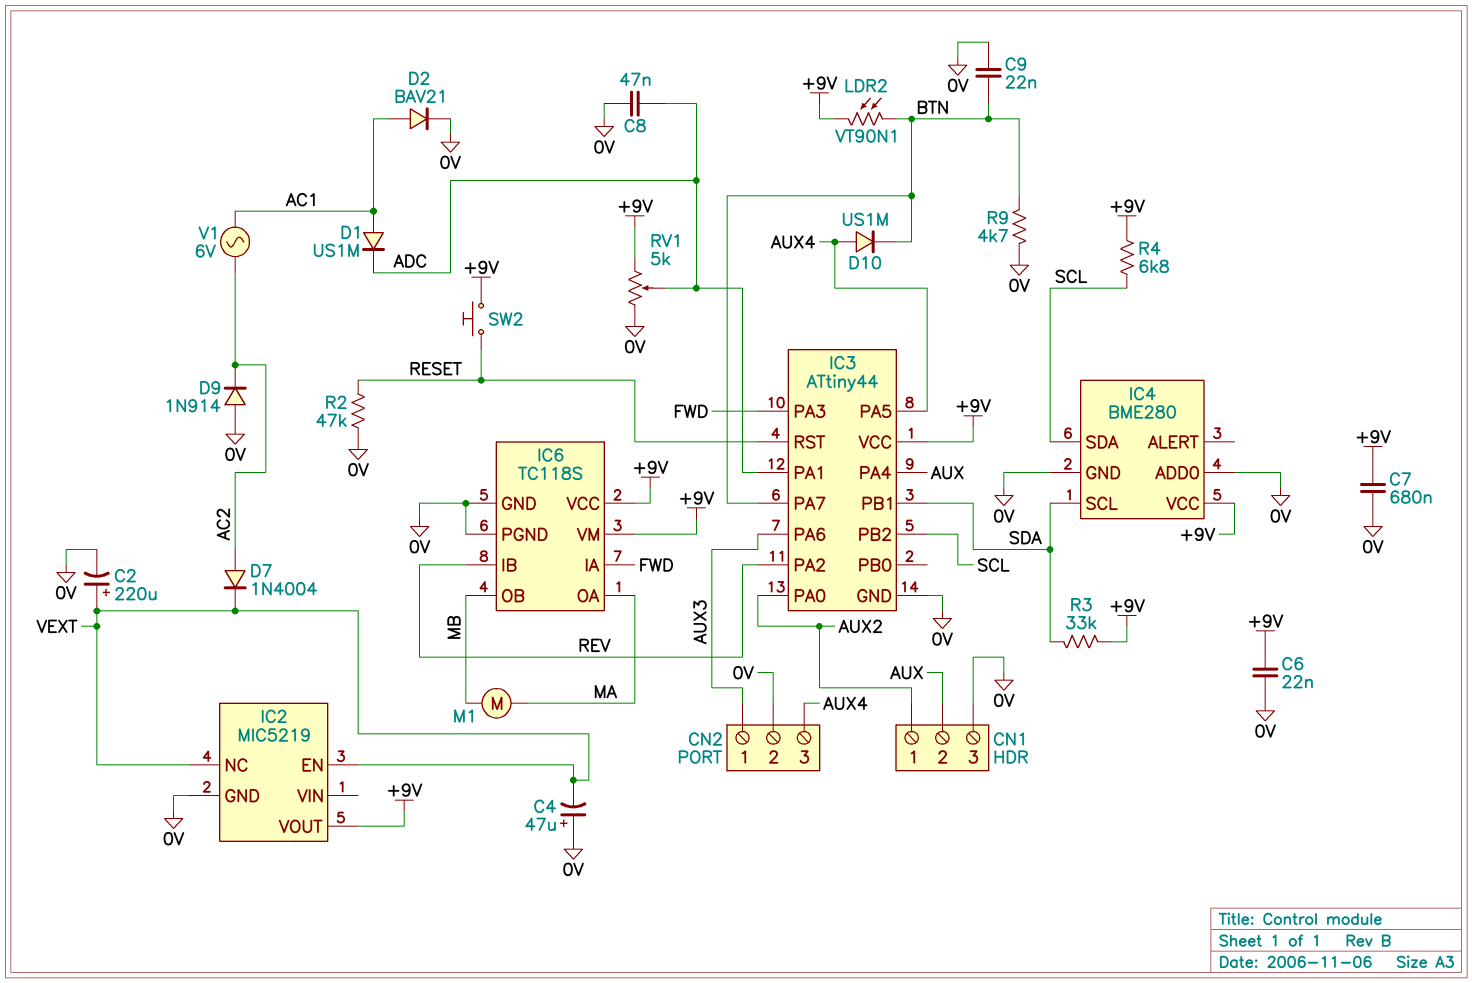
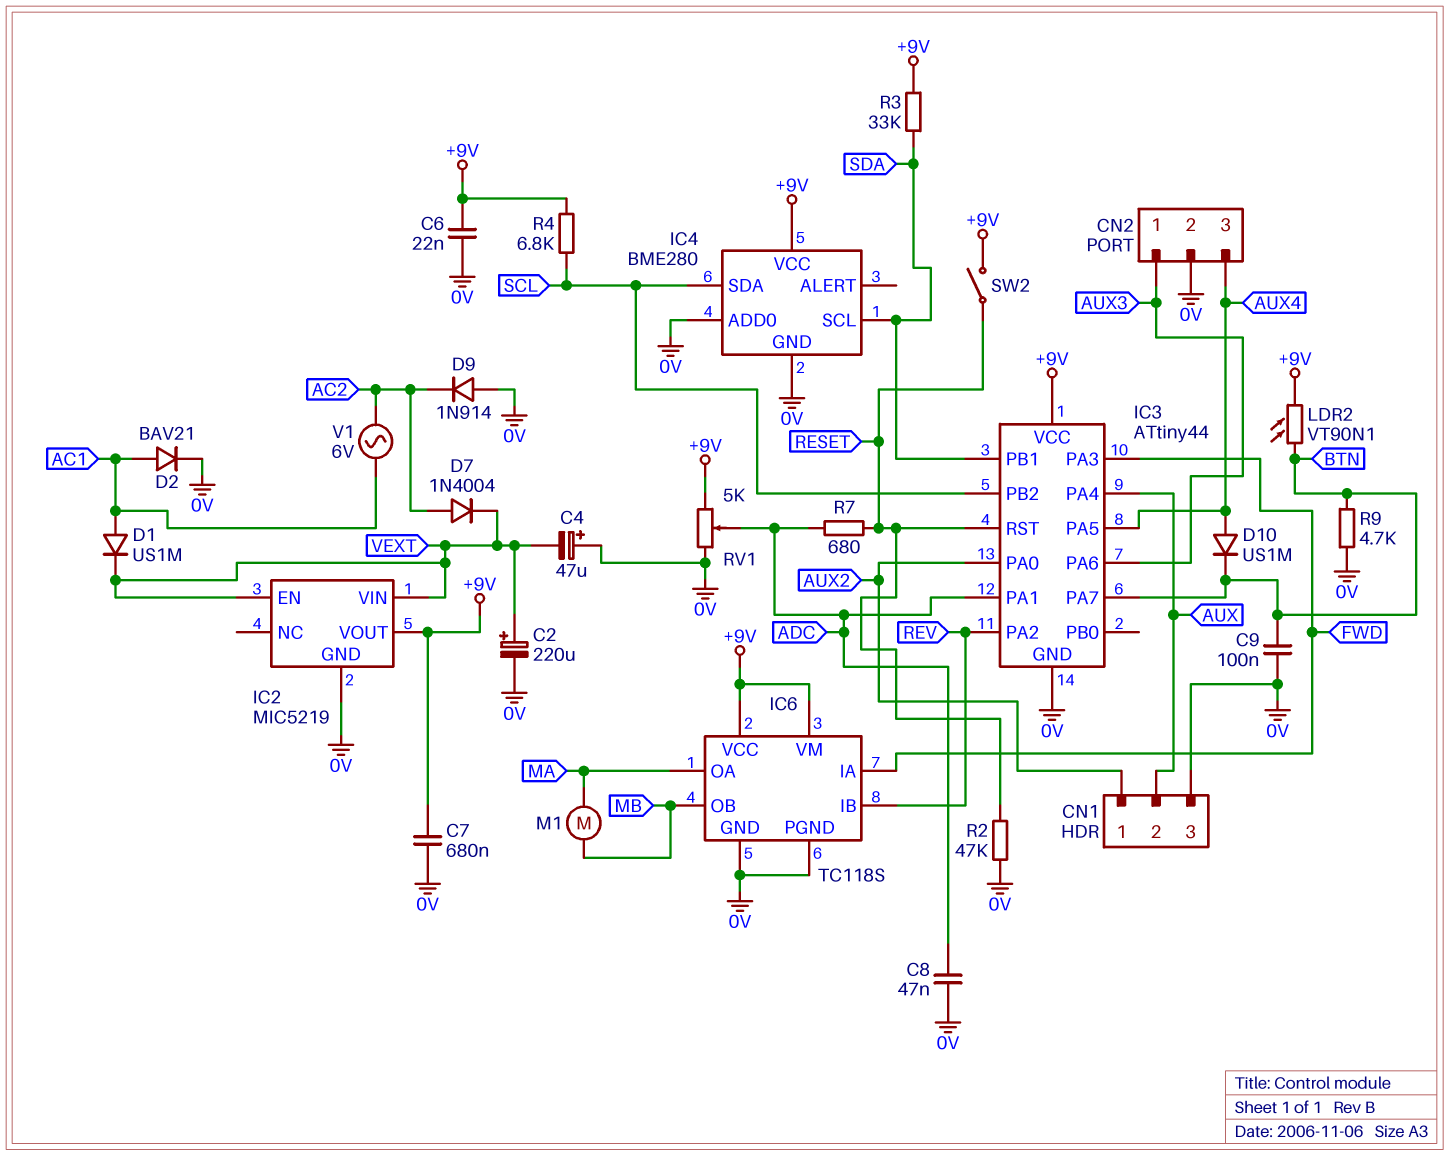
C9: 22nF (0V, BTN) -> 100nF (0V, BTN)
D1: diode US1M (A AC1, K ADC) -> diode US1M (A AC1, K VEXT)
IC2 pin NC: VEXT -> none
IC2 pin VIN: none -> VEXT
R7: none -> 680 (ADC, RESET)
SW2: button (+9V, RESET) -> switch (+9V, RESET)

